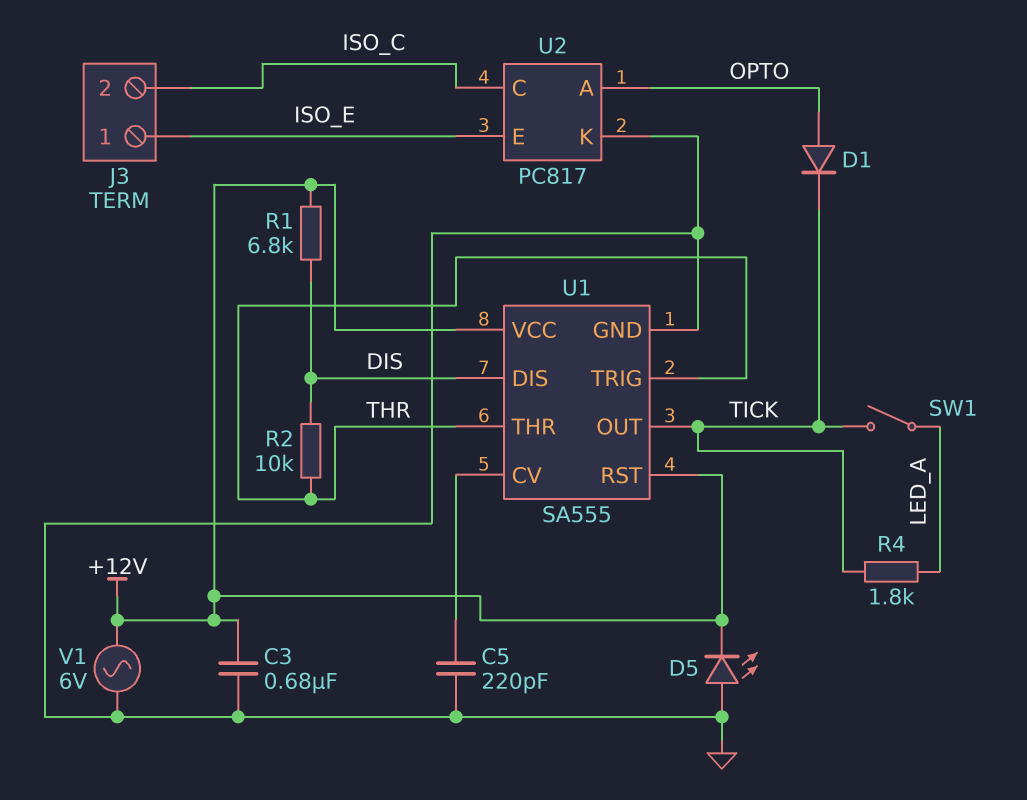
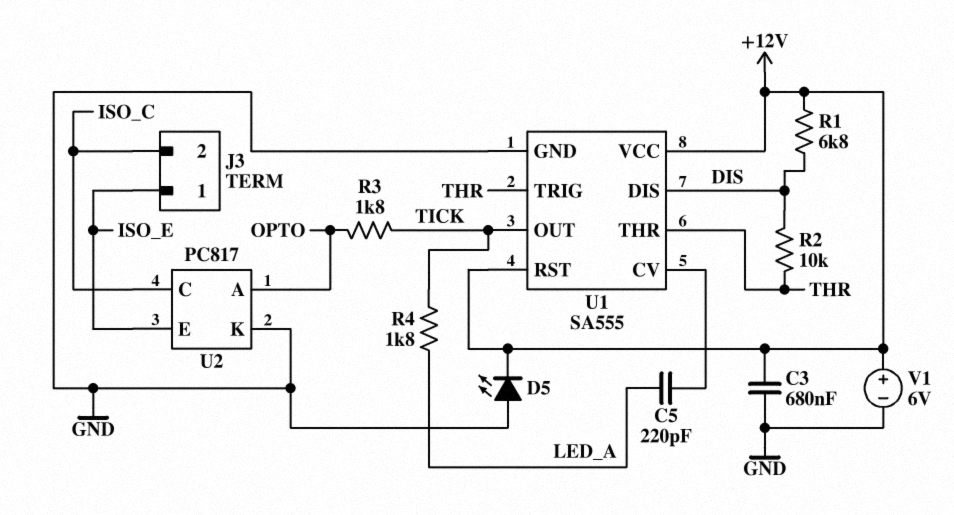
C5: 220pF (GND, U1/CV) -> 220pF (LED_A, U1/CV)
D1: diode (A OPTO, K TICK) -> none
R3: none -> 1.8k (OPTO, TICK)
SW1: switch (LED_A, TICK) -> none
V1: AC 6V (+12V, GND) -> 6V (plus +12V, minus GND)

